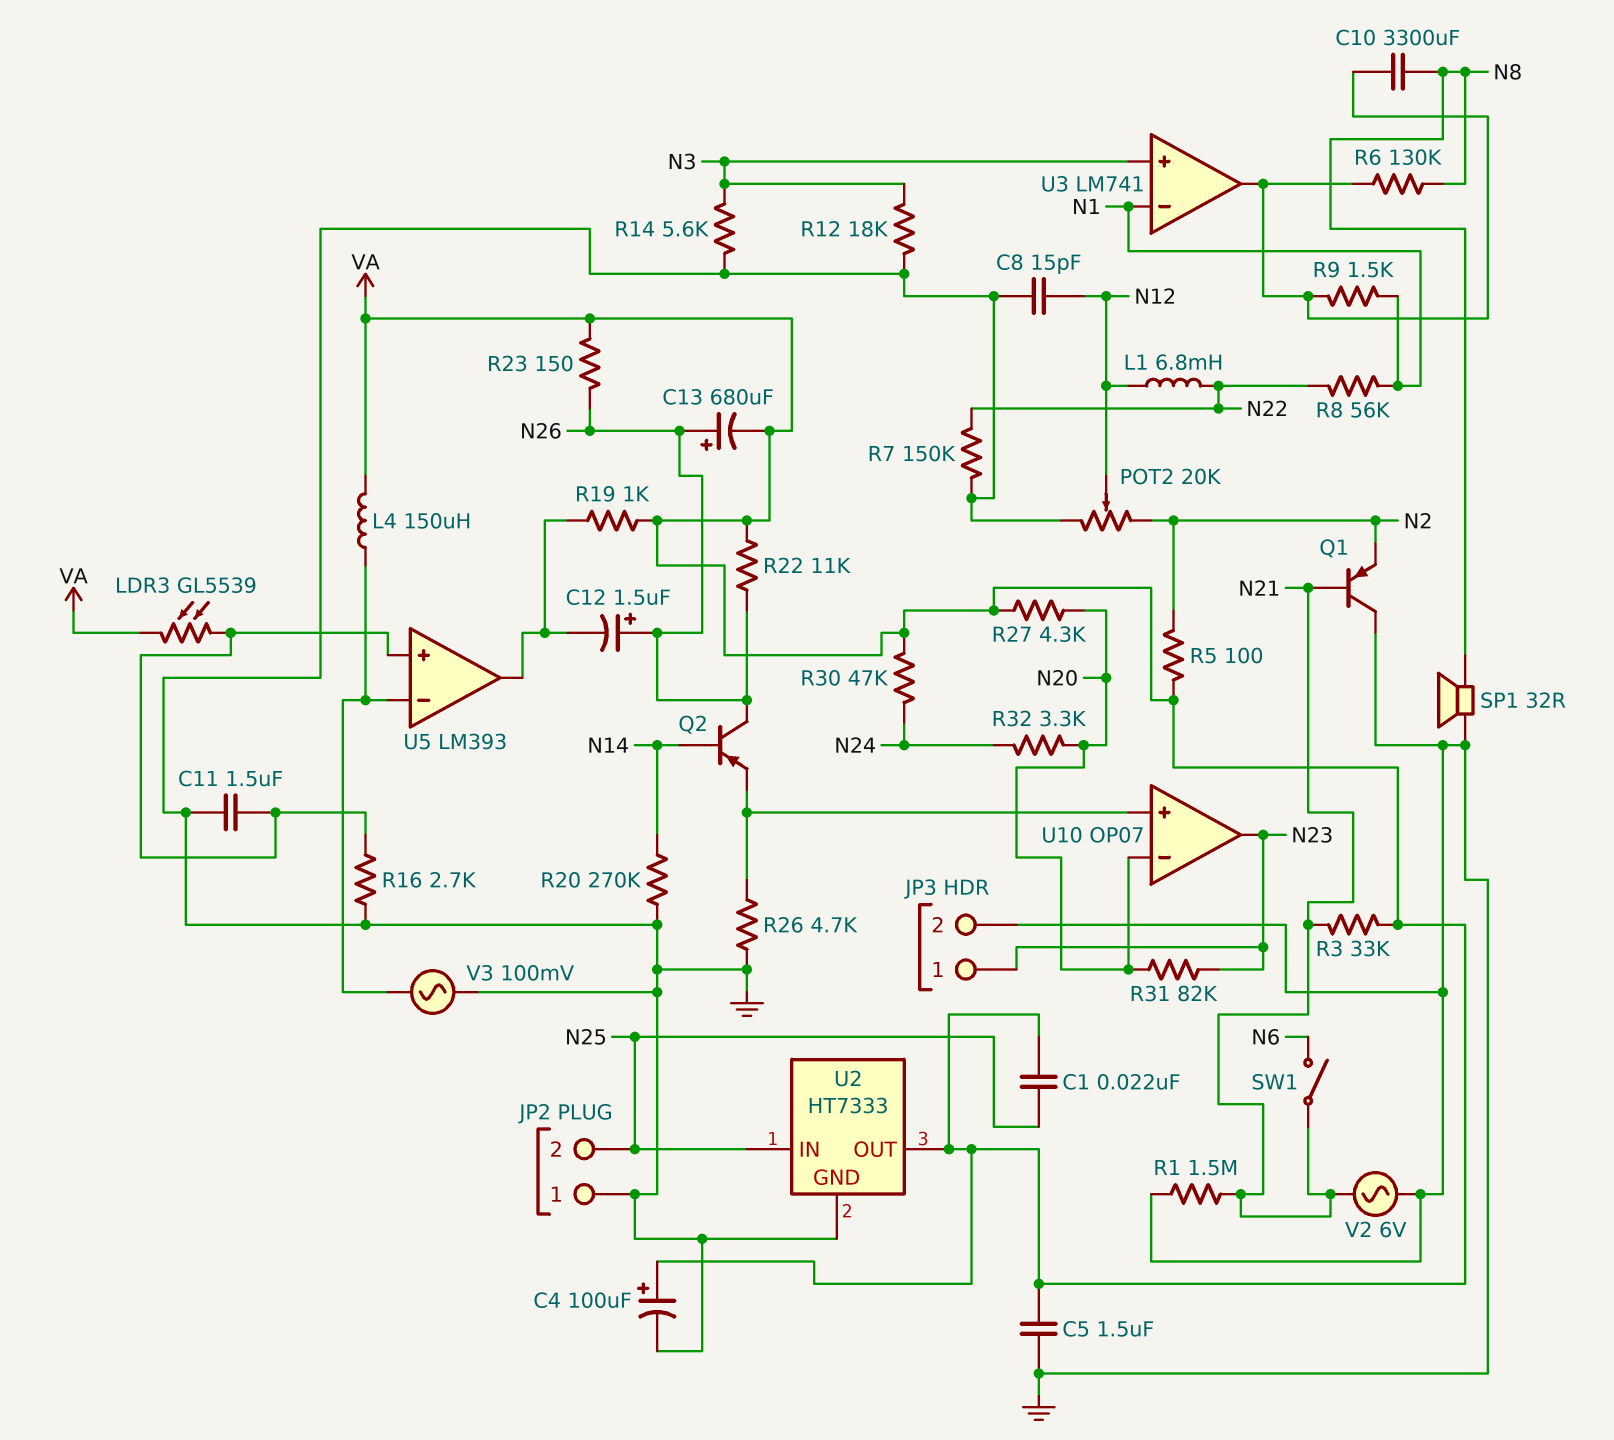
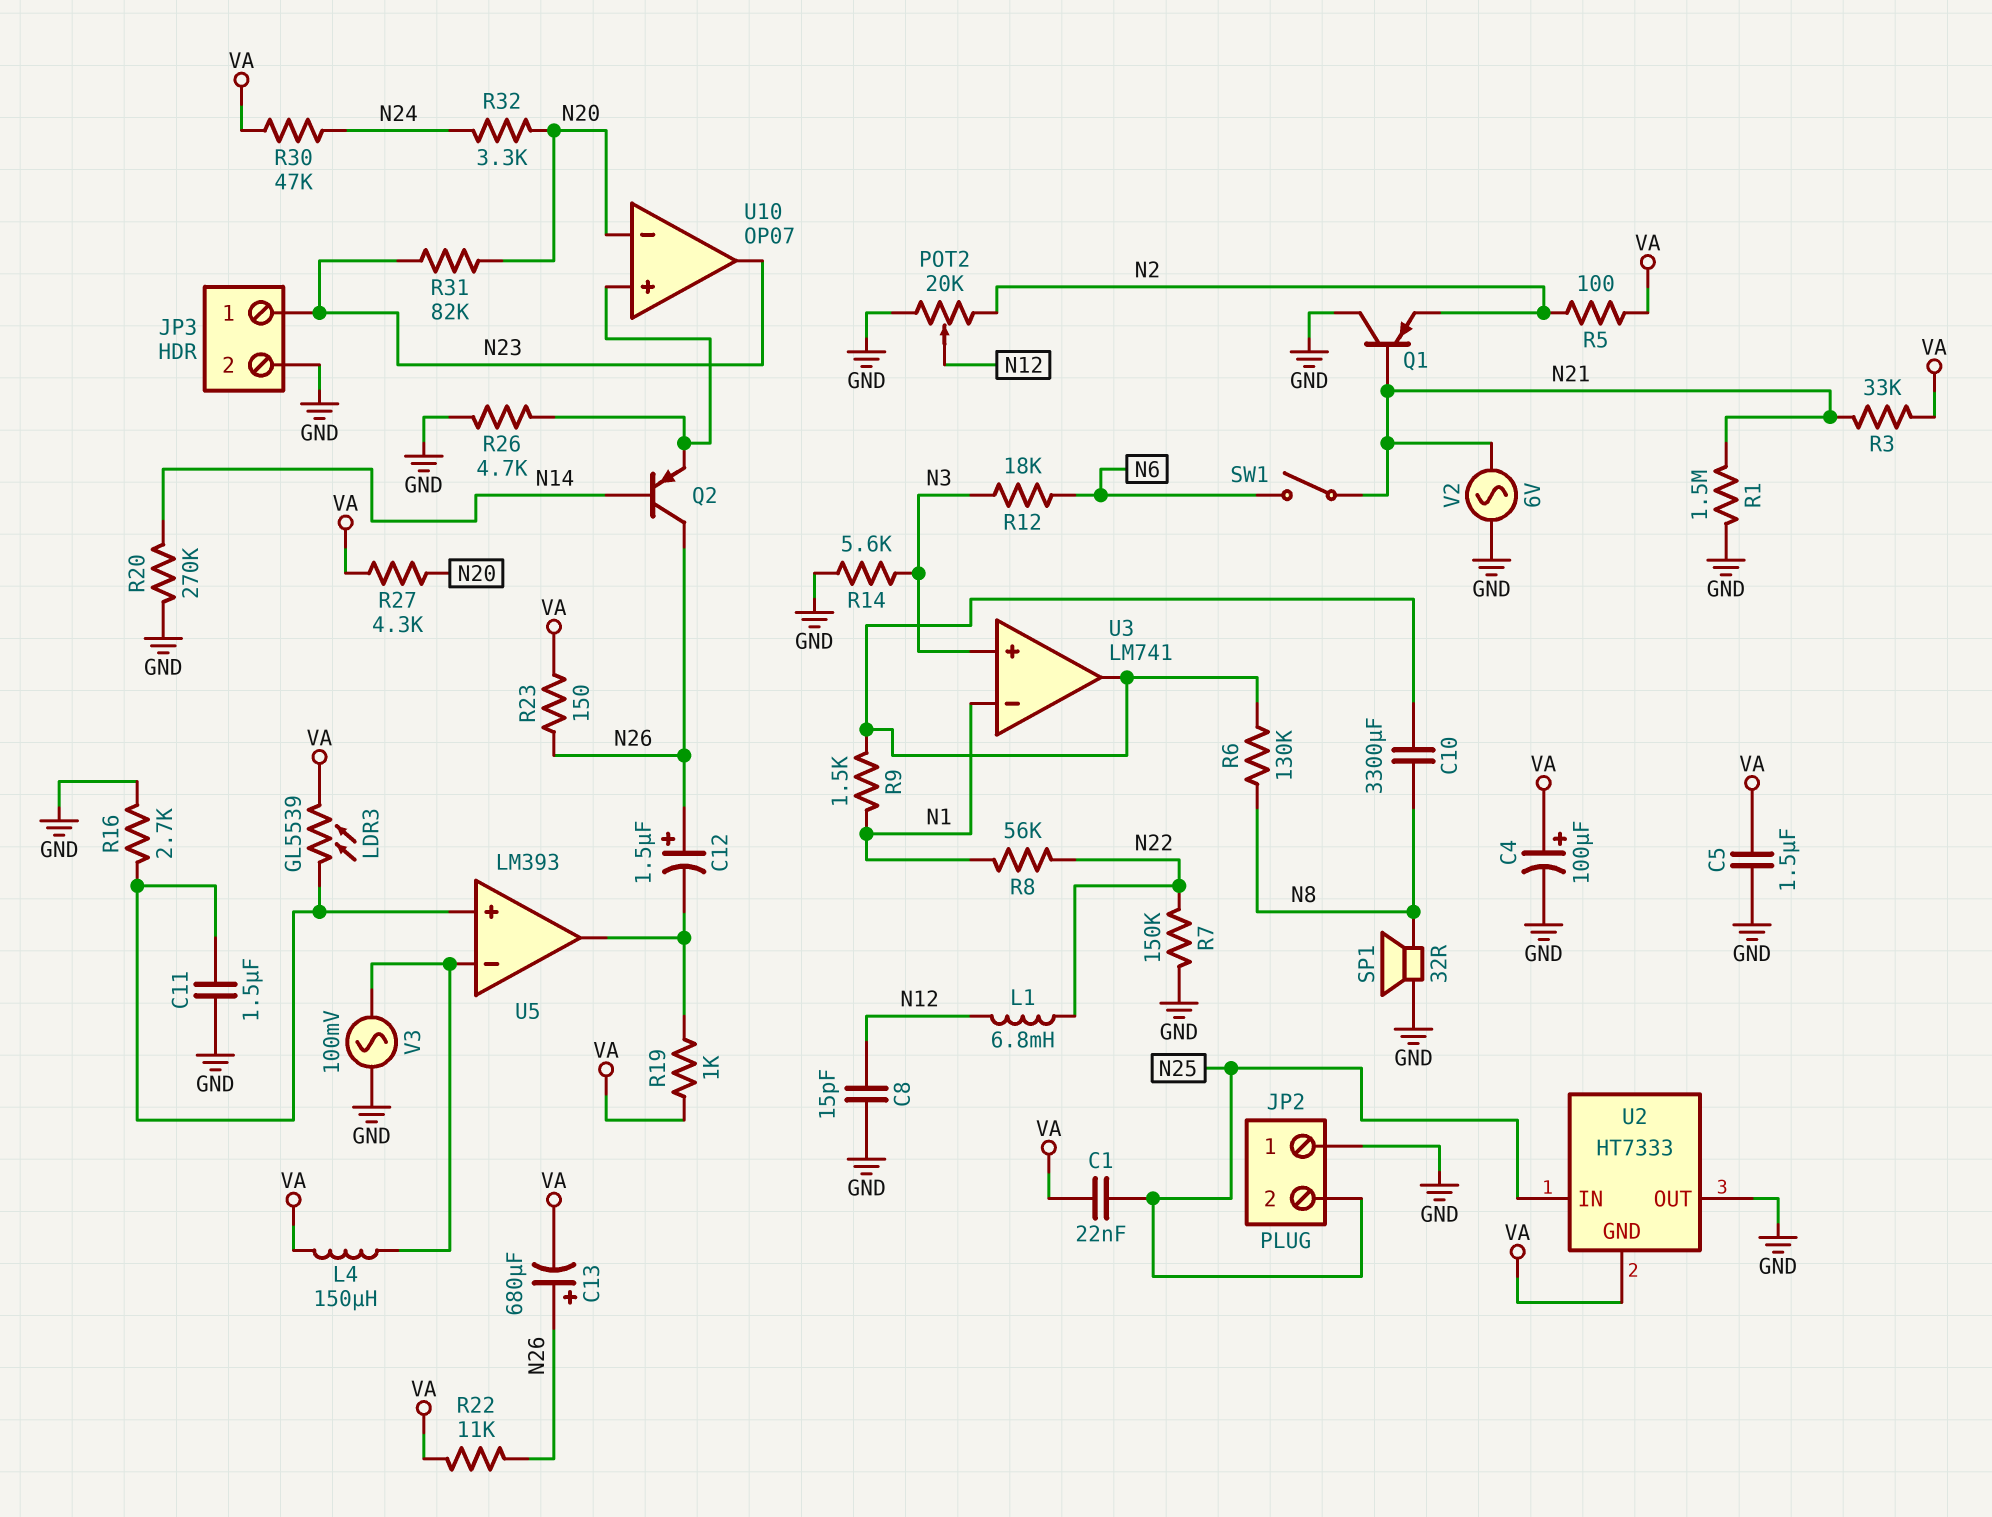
R12: 18k (GND, N3) -> 18k (N3, N6)
U2 pin GND: GND -> VA
U2 pin OUT: VA -> GND

